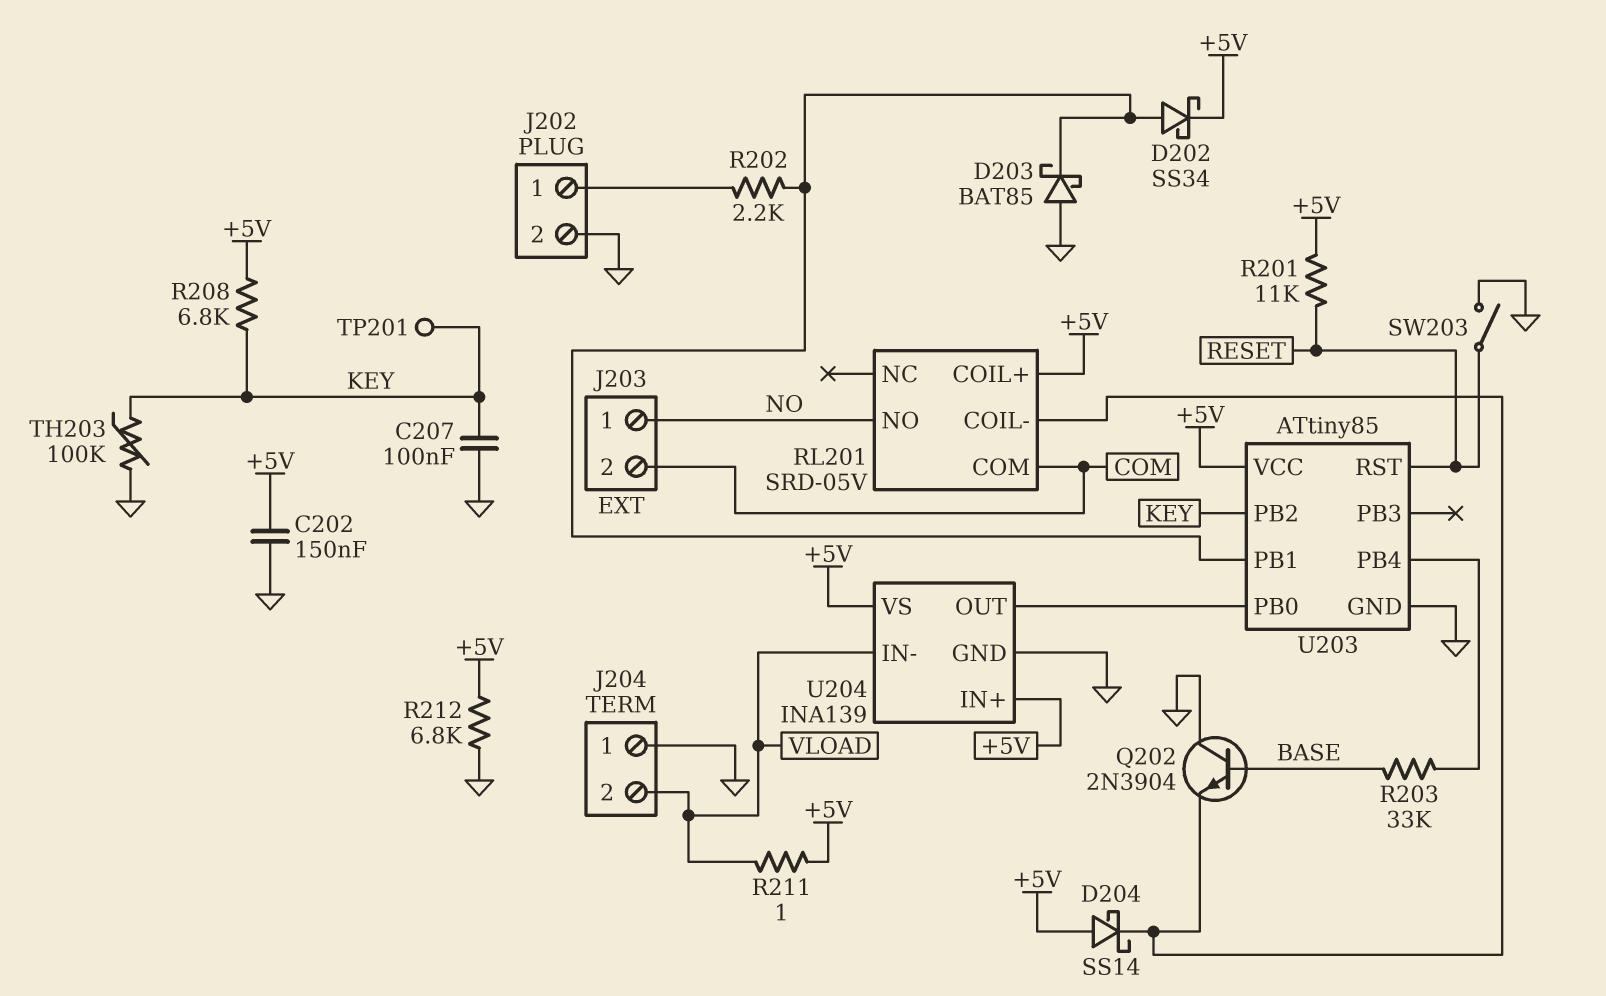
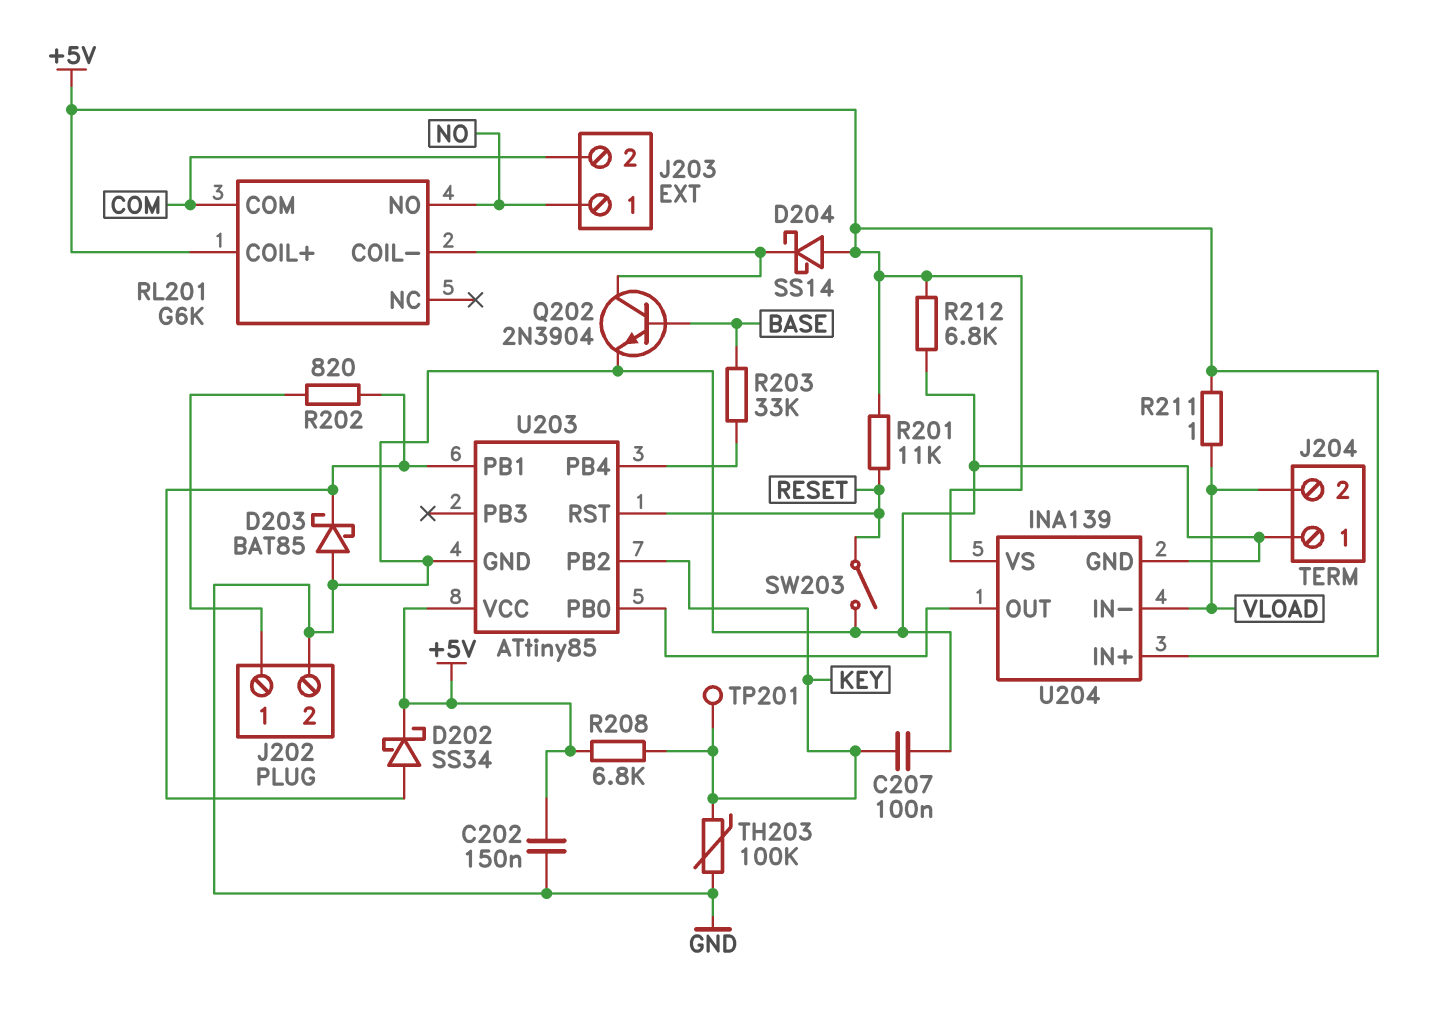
Q202: NPN 2N3904 (B BASE, C GND, E RL201/COIL-) -> NPN 2N3904 (B BASE, C RL201/COIL-, E GND)
R202: 2.2k (J202/1, U203/PB1) -> 820 (J202/1, U203/PB1)
RL201: SRD-05V -> G6K

